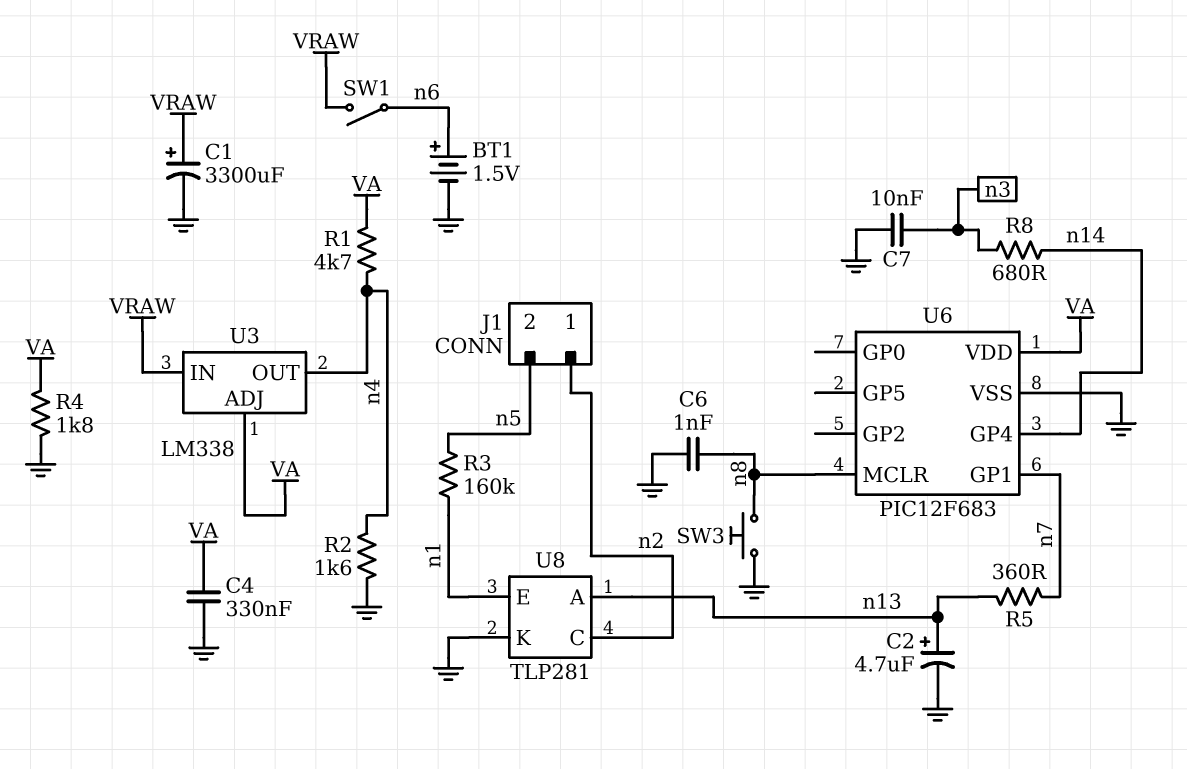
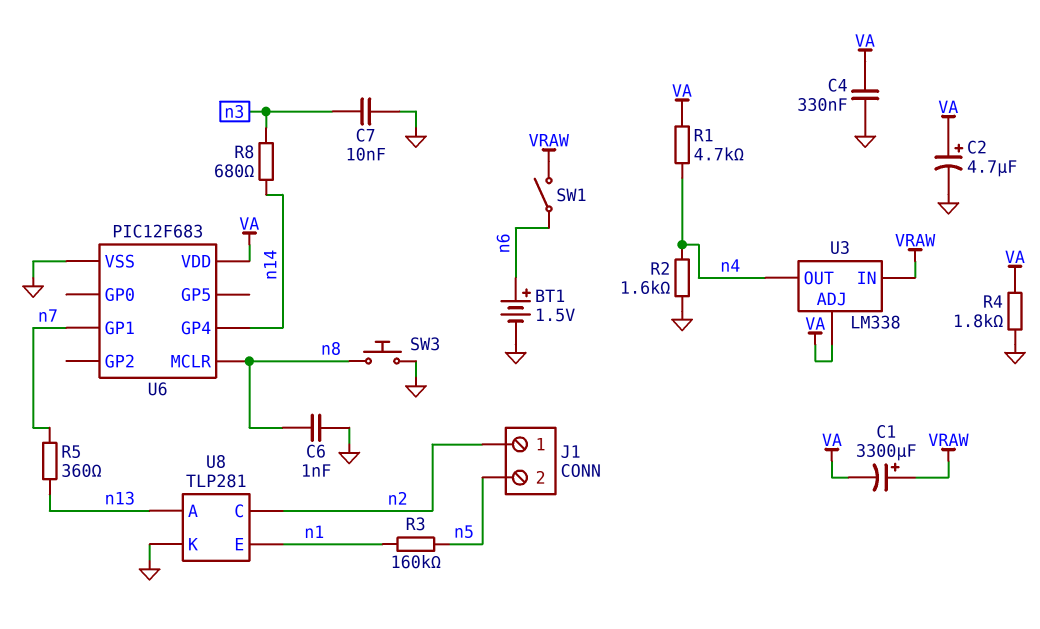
C1: 3300uF (plus VRAW, minus GND) -> 3300uF (plus VRAW, minus VA)
C2: 4.7uF (plus n13, minus GND) -> 4.7uF (plus VA, minus GND)

